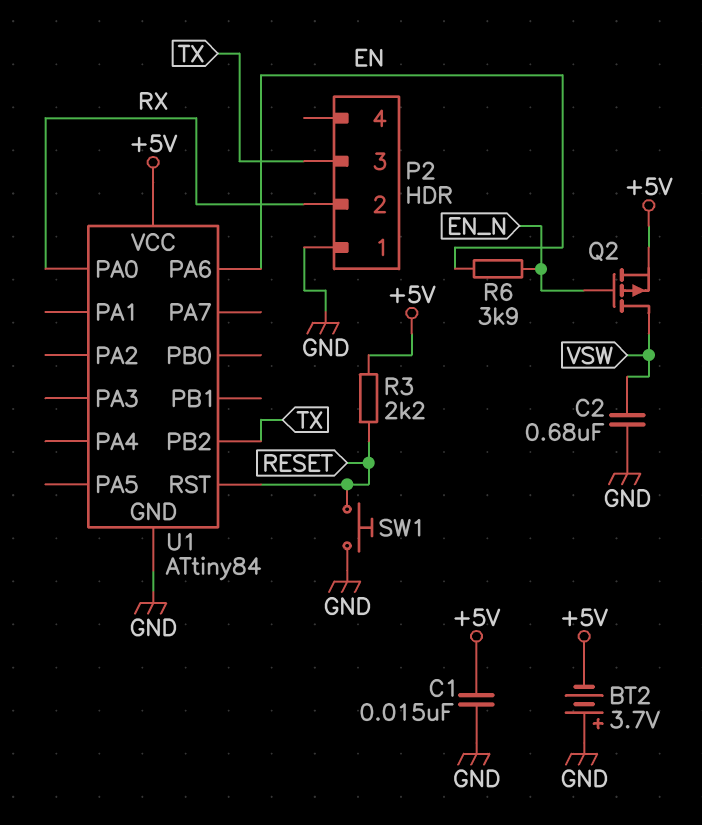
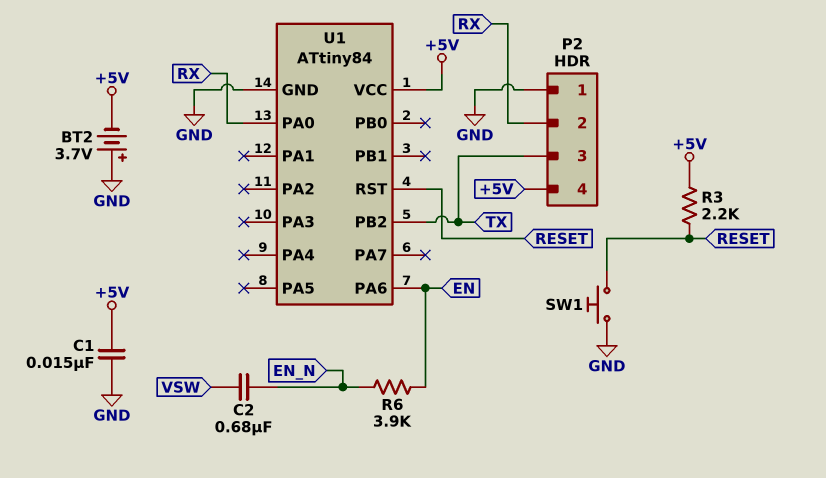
C2: 680nF (GND, VSW) -> 680nF (EN_N, VSW)
P2 pin 4: none -> +5V
Q2: PMOS (G EN_N, D VSW, S +5V) -> none

